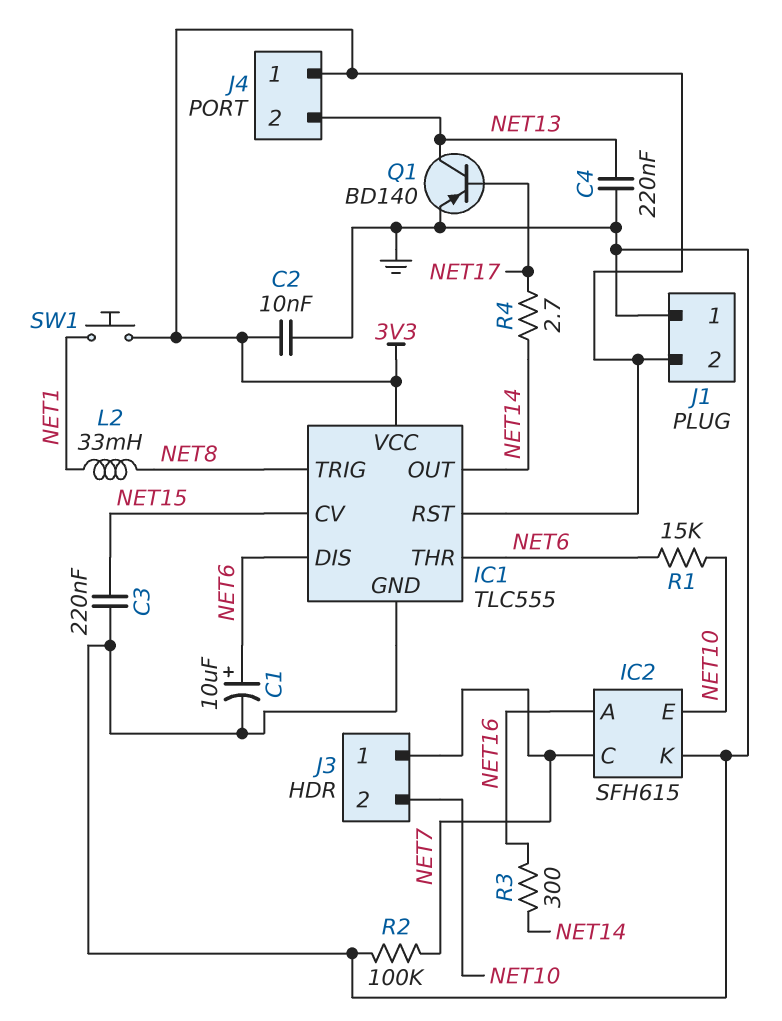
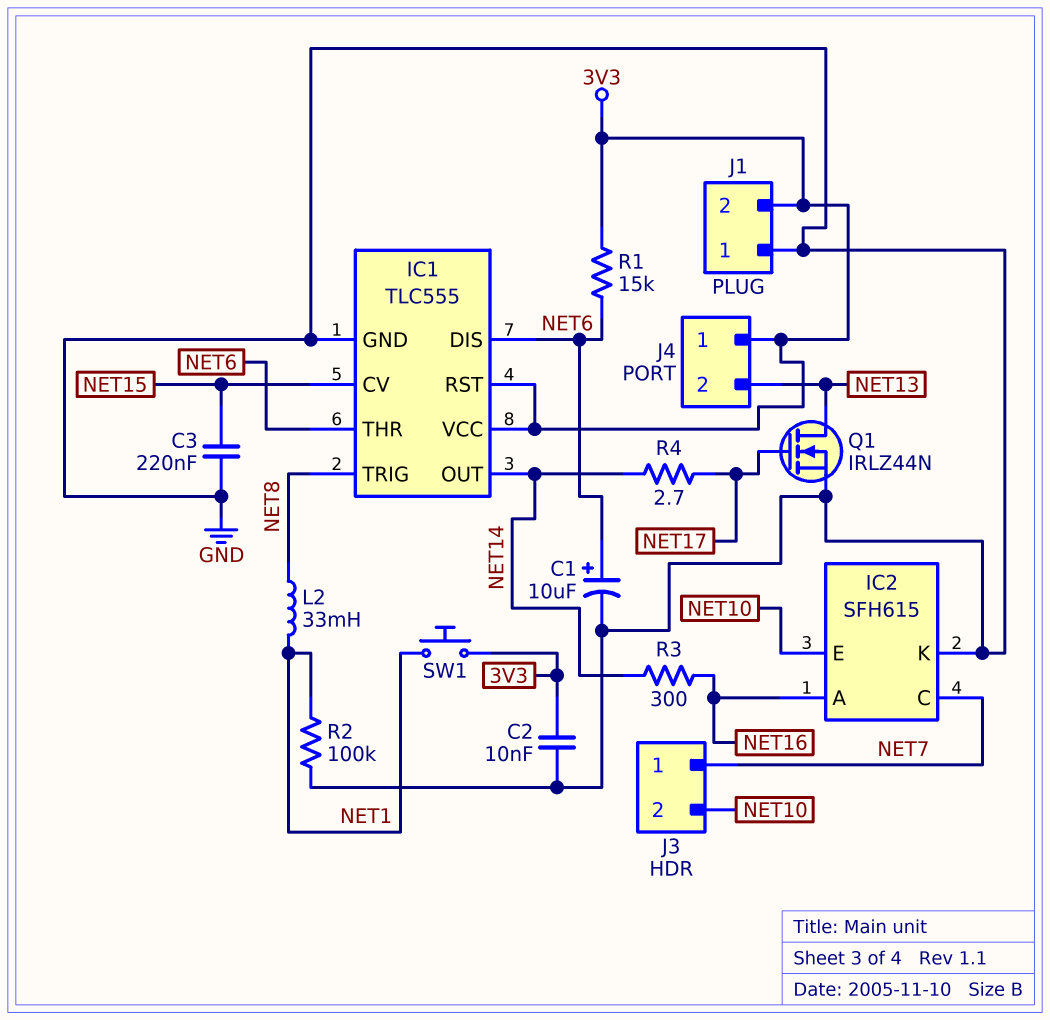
C4: 220nF (GND, NET13) -> none
Q1: PNP BD140 (B NET17, C NET13, E GND) -> NMOS IRLZ44N (G NET17, D NET13, S GND)
R1: 15k (NET6, NET10) -> 15k (3V3, NET6)
R2: 100k (GND, NET7) -> 100k (GND, NET1)

